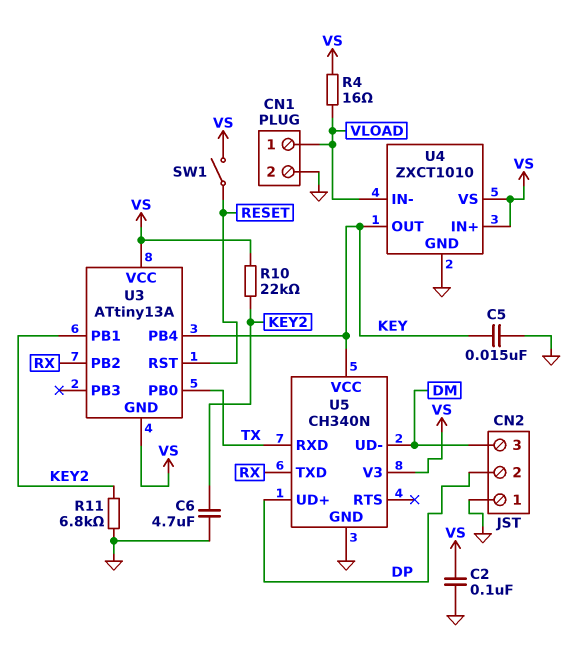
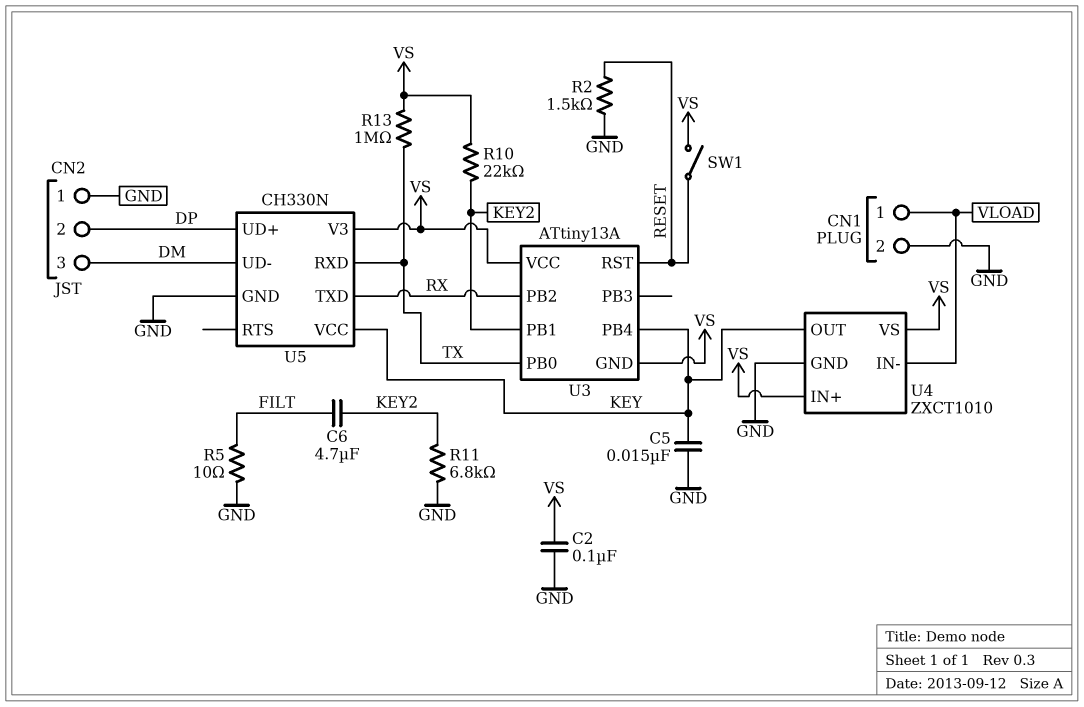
C6: 4.7uF (GND, KEY2) -> 4.7uF (FILT, KEY2)
R2: none -> 1.5k (GND, RESET)
R4: 16 (VLOAD, VS) -> none
R5: none -> 10 (FILT, GND)
R13: none -> 1M (TX, VS)
U5: CH340N -> CH330N

